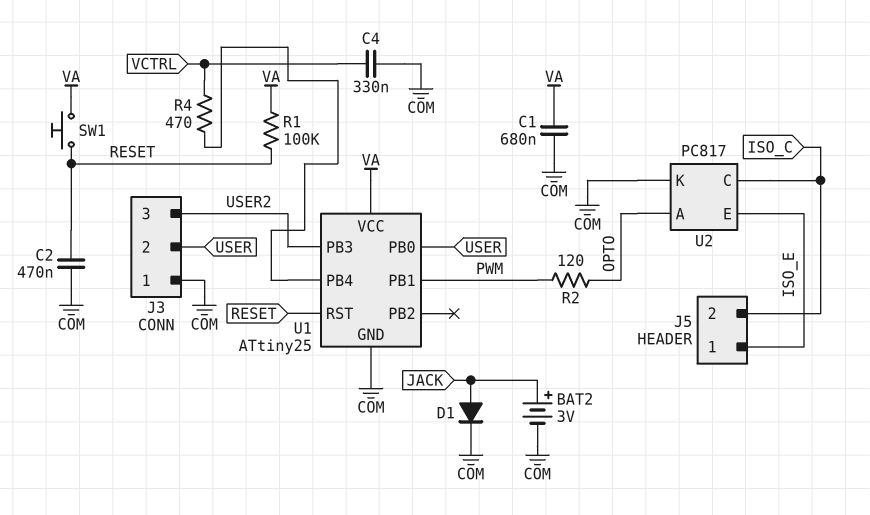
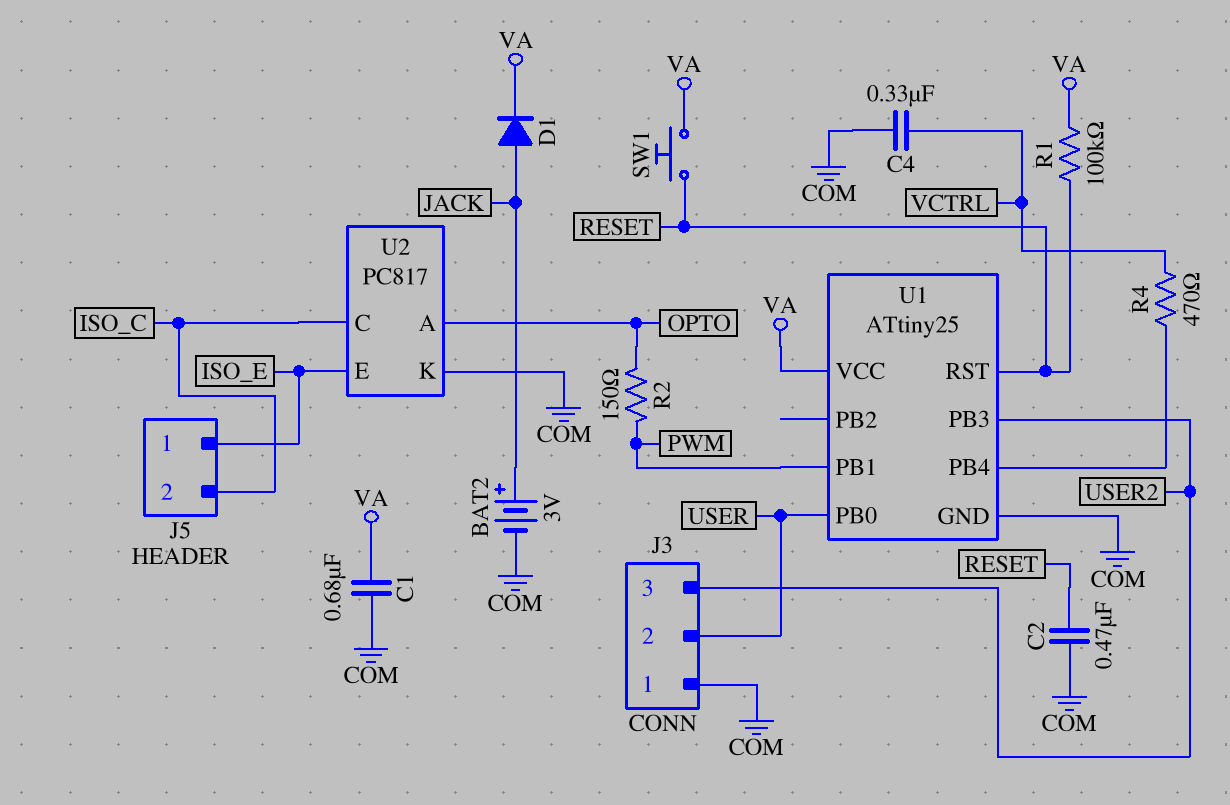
D1: diode (A JACK, K COM) -> diode (A JACK, K VA)
R2: 120 (OPTO, PWM) -> 150 (OPTO, PWM)

